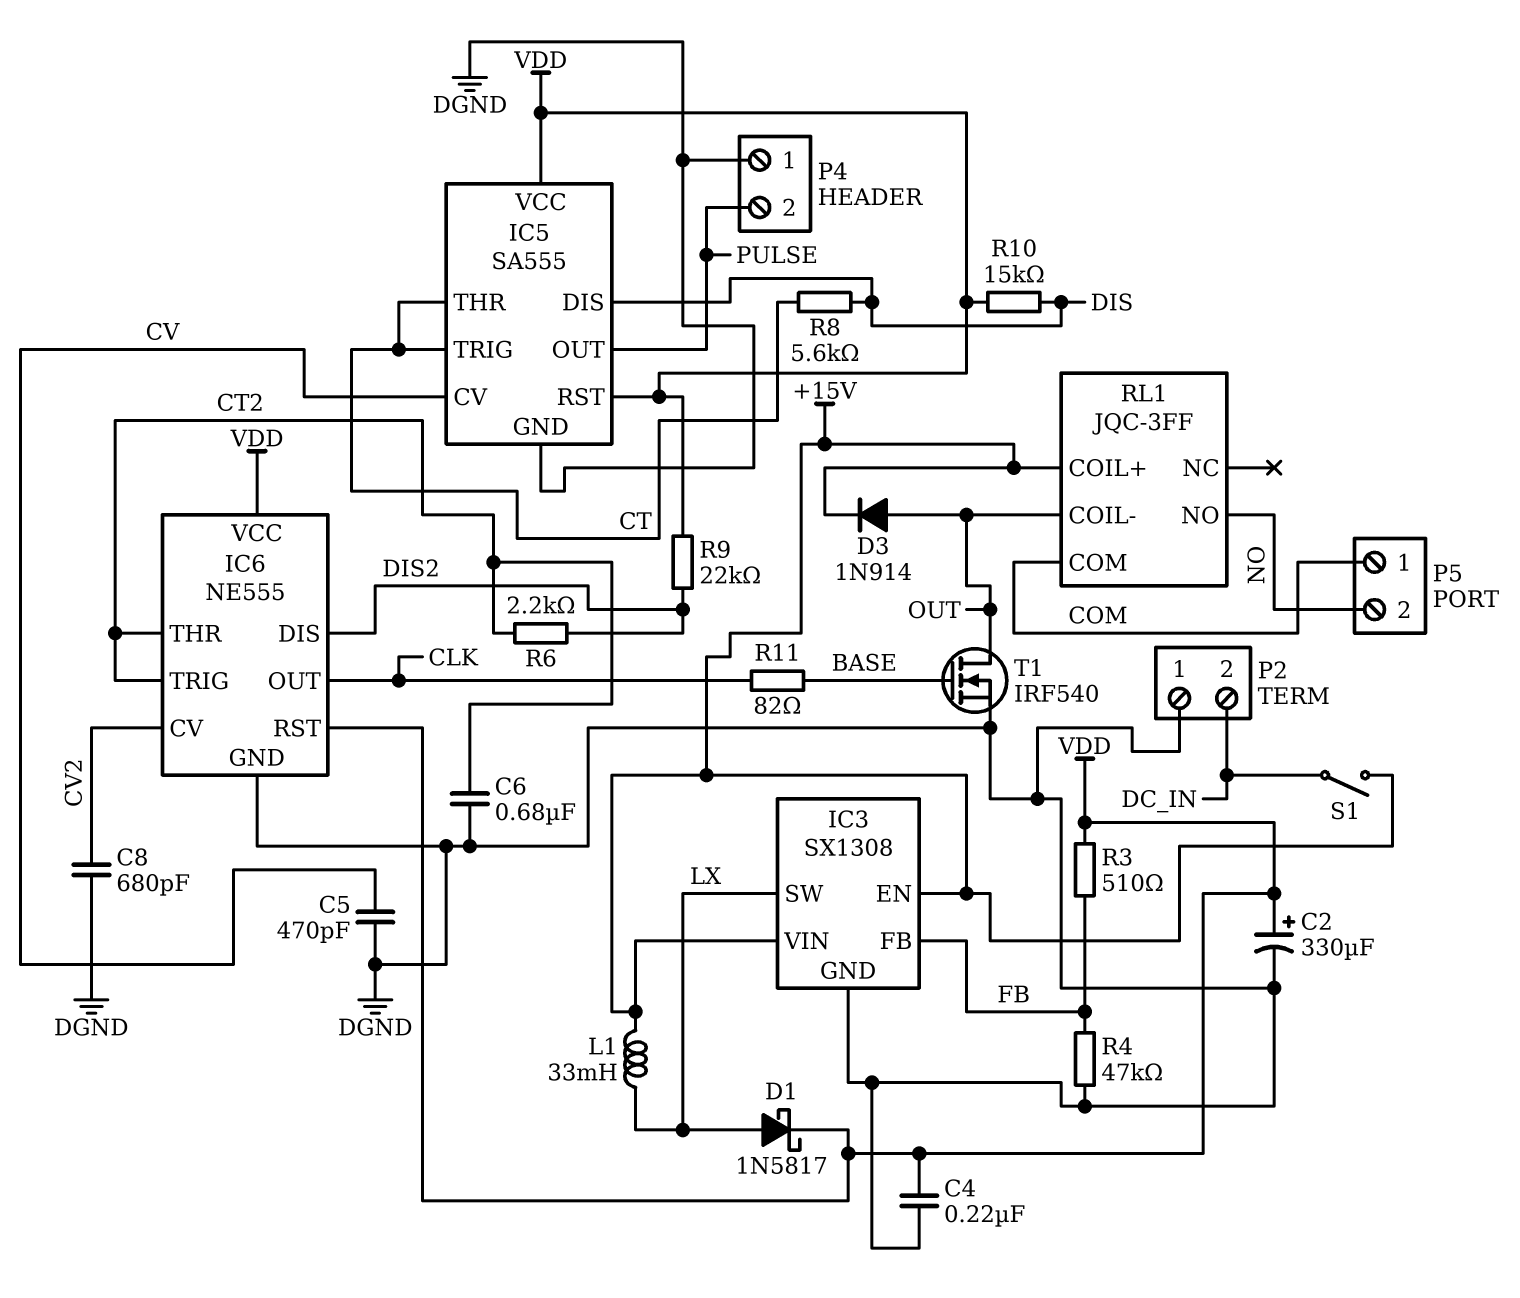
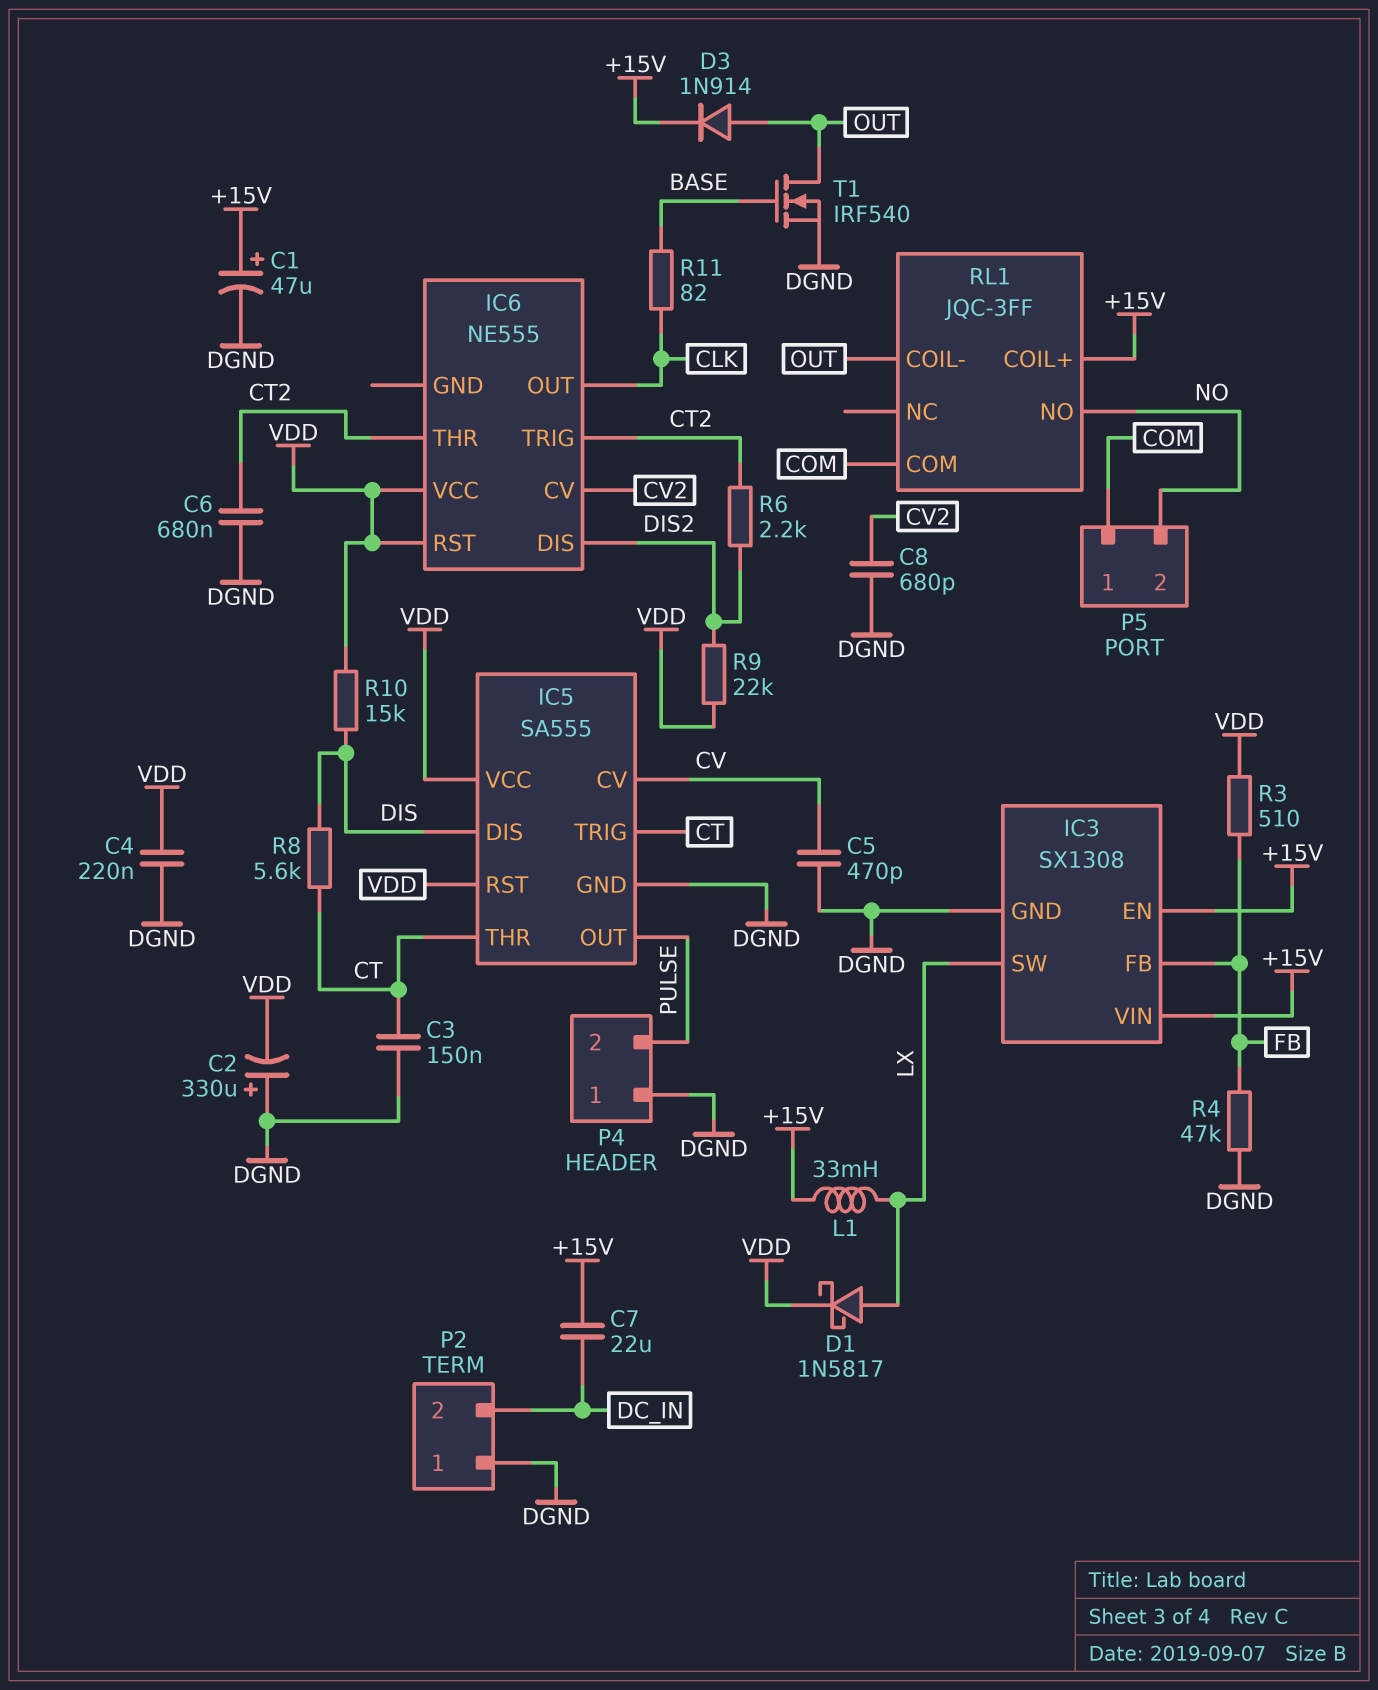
C1: none -> 47uF (plus +15V, minus DGND)
C2: 330uF (plus VDD, minus DGND) -> 330uF (plus DGND, minus VDD)
C3: none -> 150nF (CT, DGND)
C7: none -> 22uF (+15V, DC_IN)
IC6 pin GND: DGND -> none
S1: switch (+15V, DC_IN) -> none

